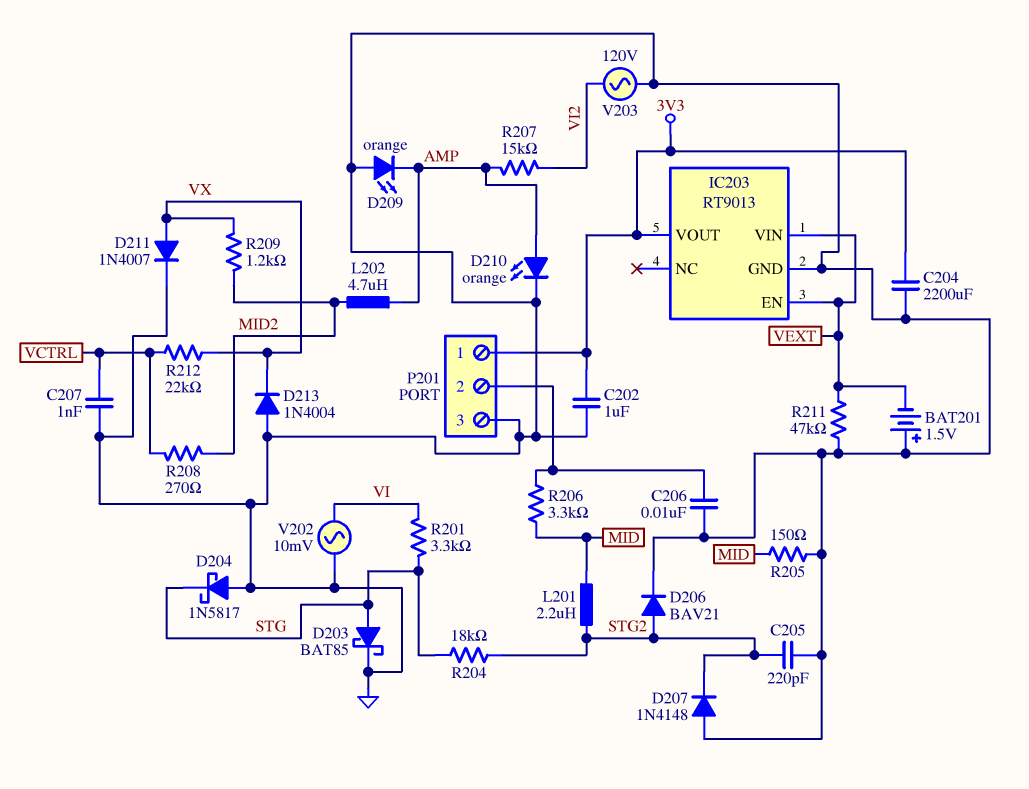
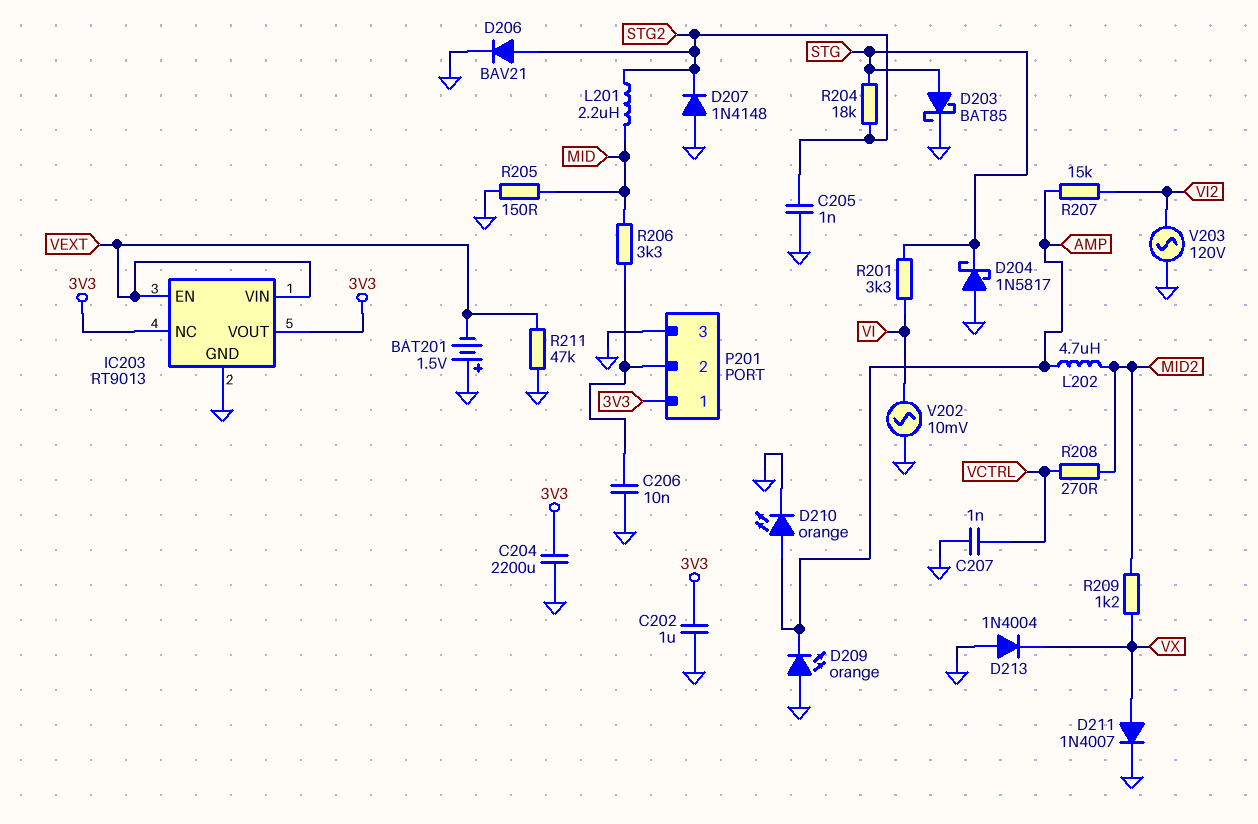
C205: 220pF (GND, STG2) -> 1nF (GND, STG2)
IC203 pin NC: none -> 3V3
R212: 22k (VCTRL, VX) -> none

